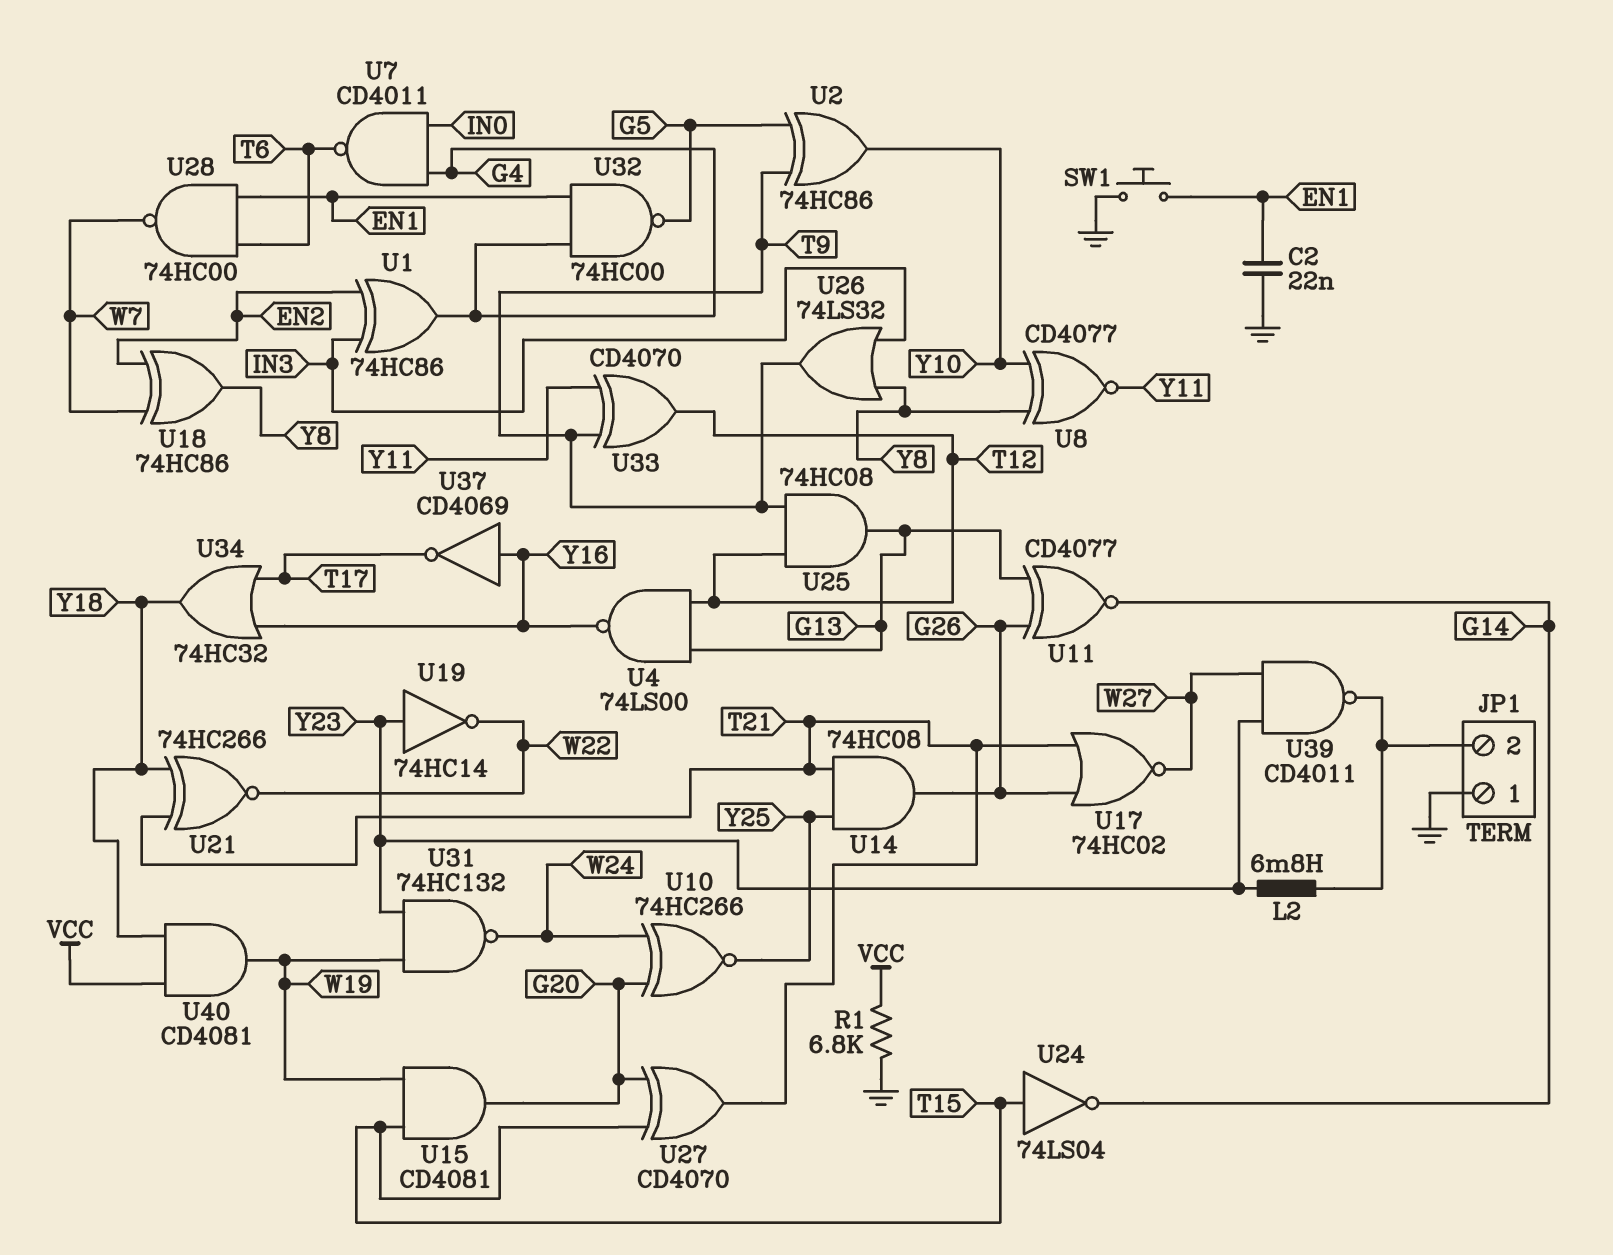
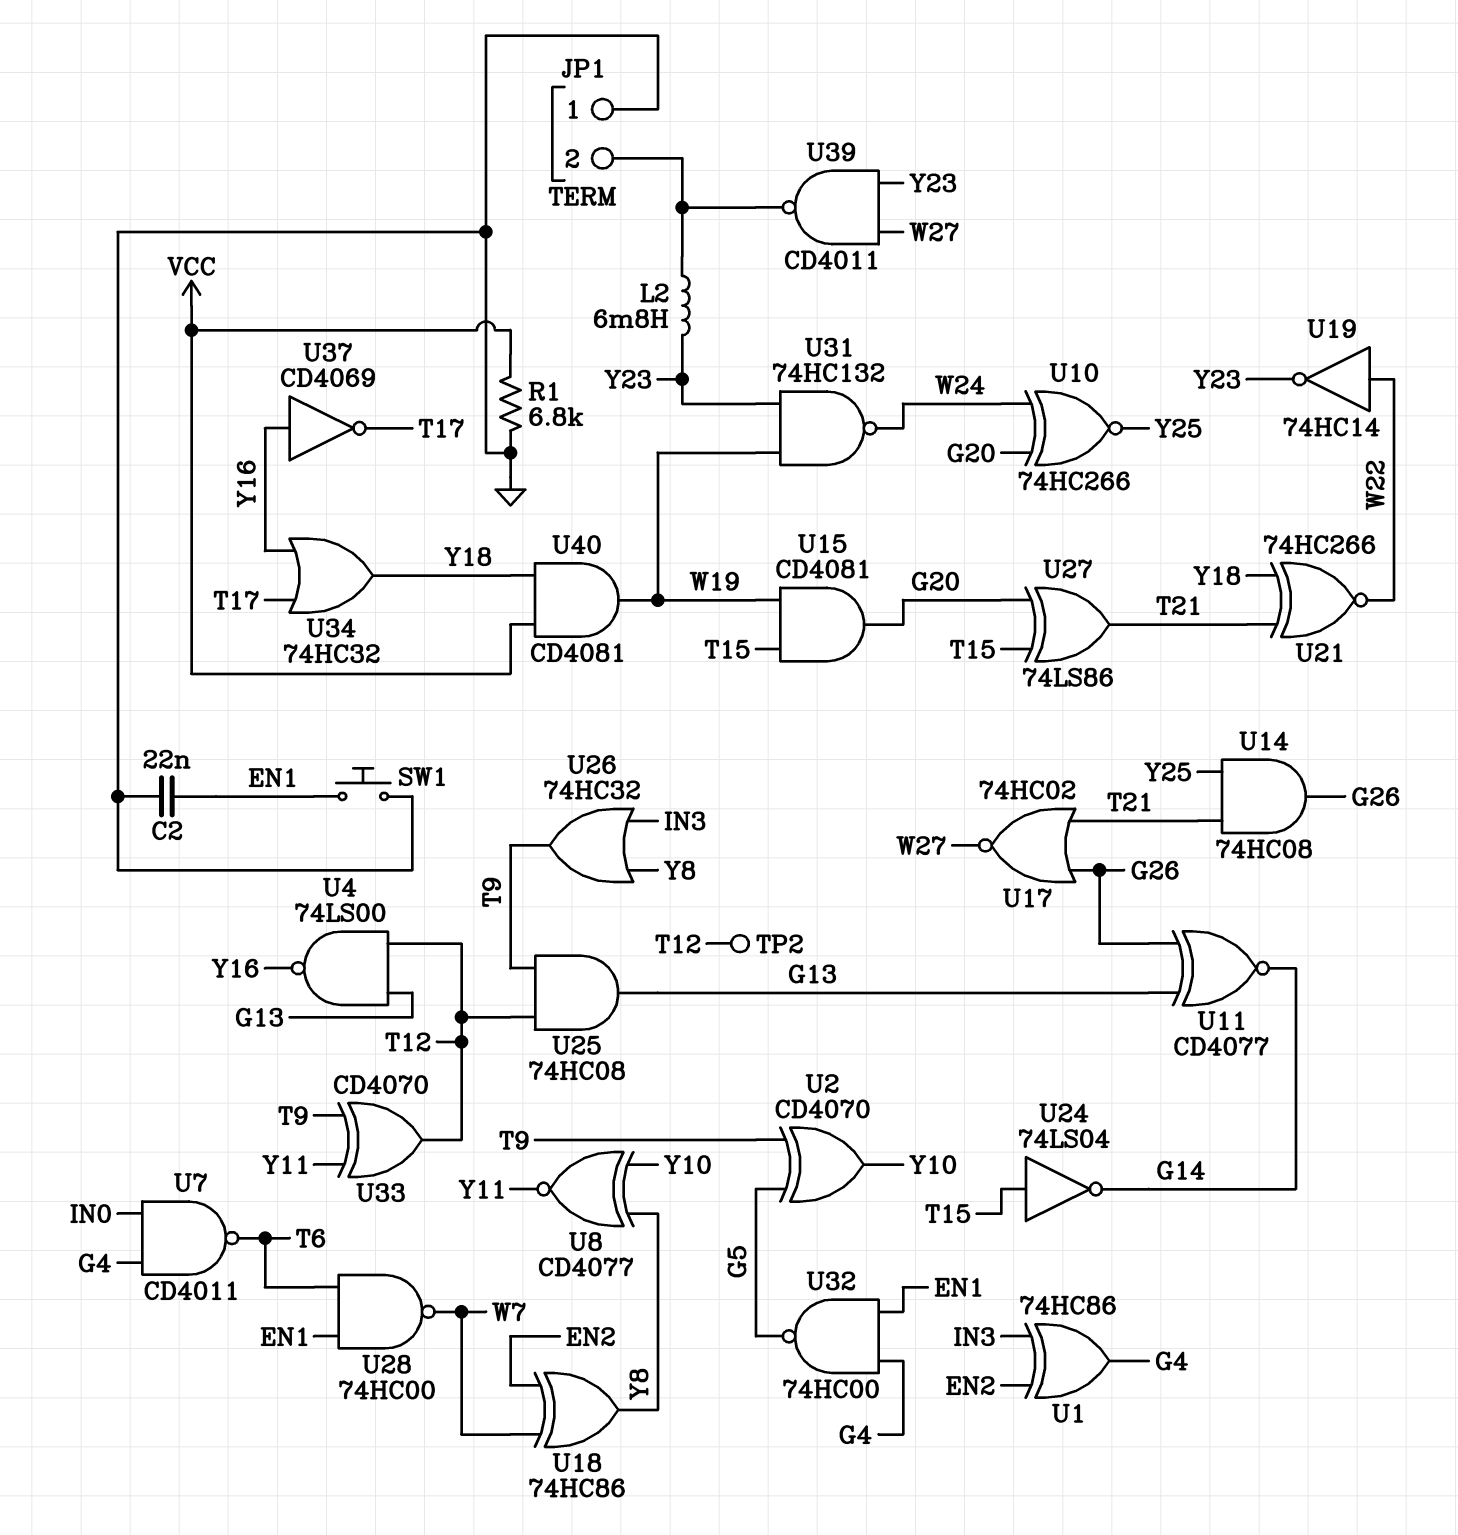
TP2: none -> test point (T12)
U2: XOR 74HC86 (in G5, in T9, out Y10) -> XOR CD4070 (in G5, in T9, out Y10)
U19: NOT 74HC14 (in Y23, out W22) -> NOT 74HC14 (in W22, out Y23)
U26: OR 74LS32 (in IN3, in Y8, out T9) -> OR 74HC32 (in IN3, in Y8, out T9)
U27: XOR CD4070 (in G20, in T15, out T21) -> XOR 74LS86 (in G20, in T15, out T21)

